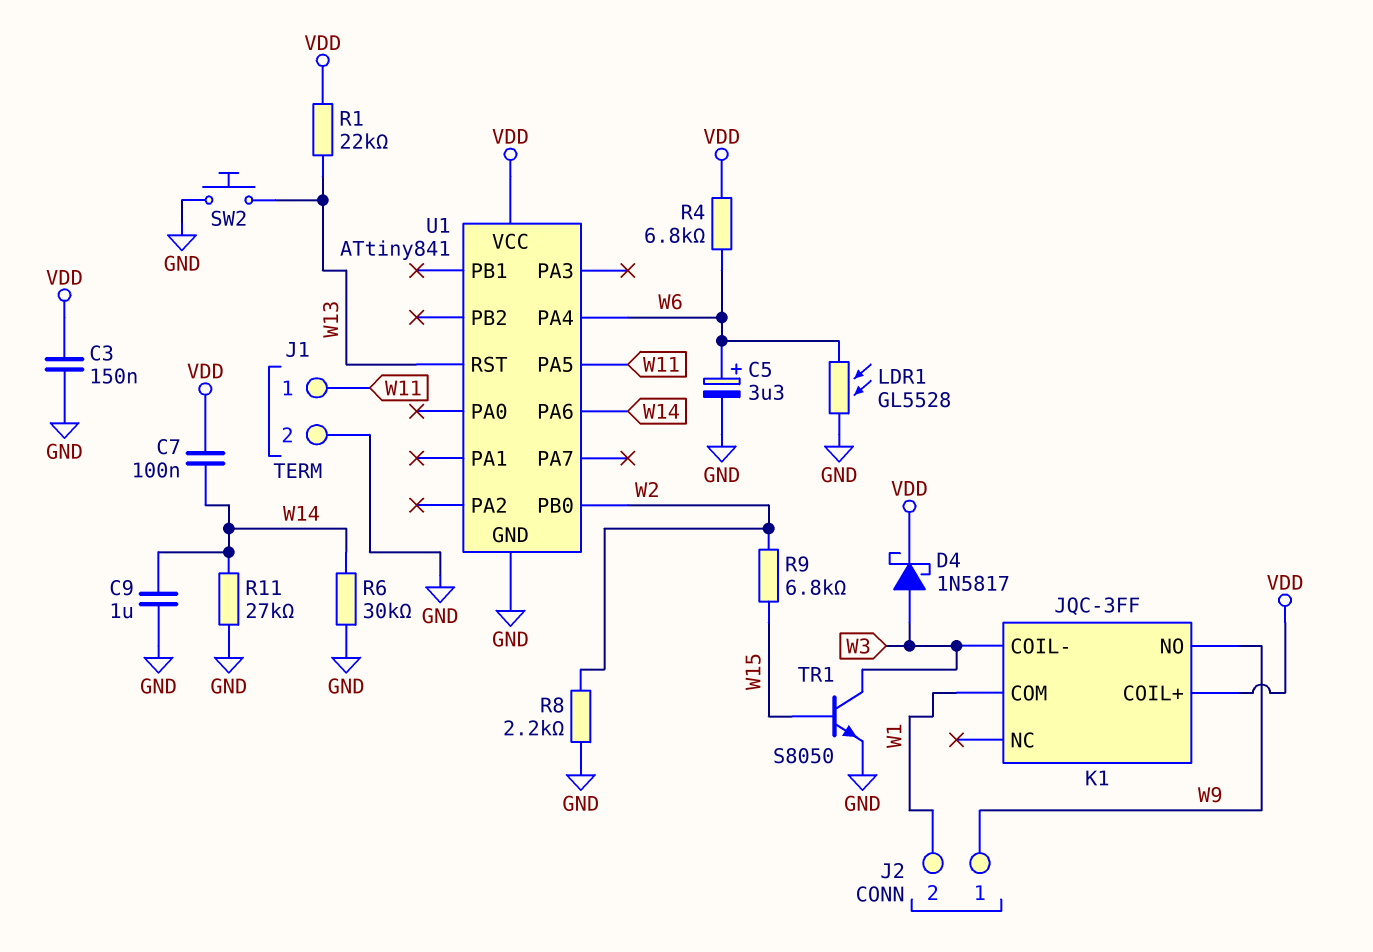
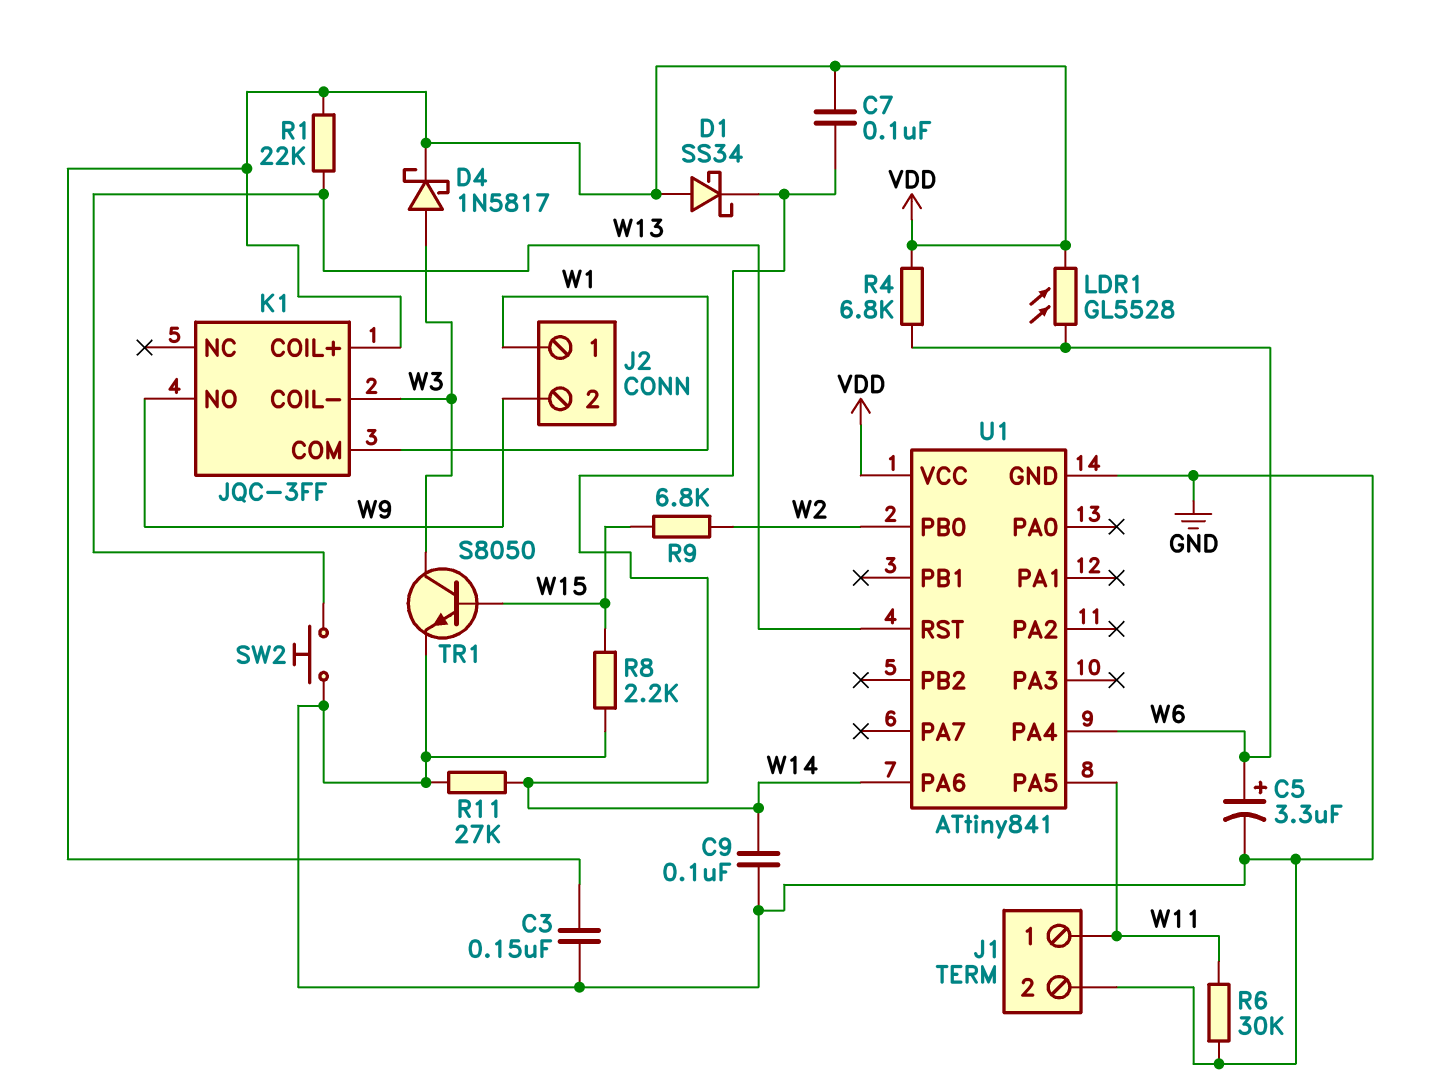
C9: 1uF (GND, W14) -> 100nF (GND, W14)
D1: none -> schottky SS34 (A VDD, K W14)
J2 pin 1: W9 -> W1
J2 pin 2: W1 -> W9
LDR1: GL5528 (GND, W6) -> GL5528 (VDD, W6)
R6: 30k (GND, W14) -> 30k (GND, W11)
R8: 2.2k (GND, W2) -> 2.2k (GND, W15)

